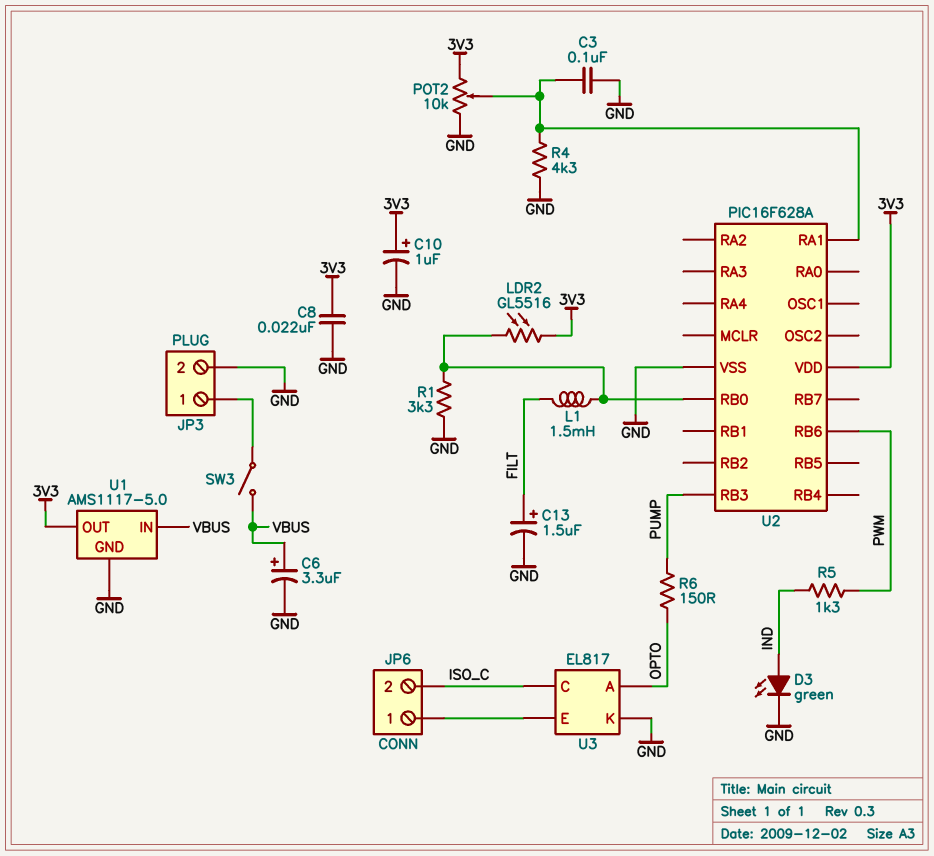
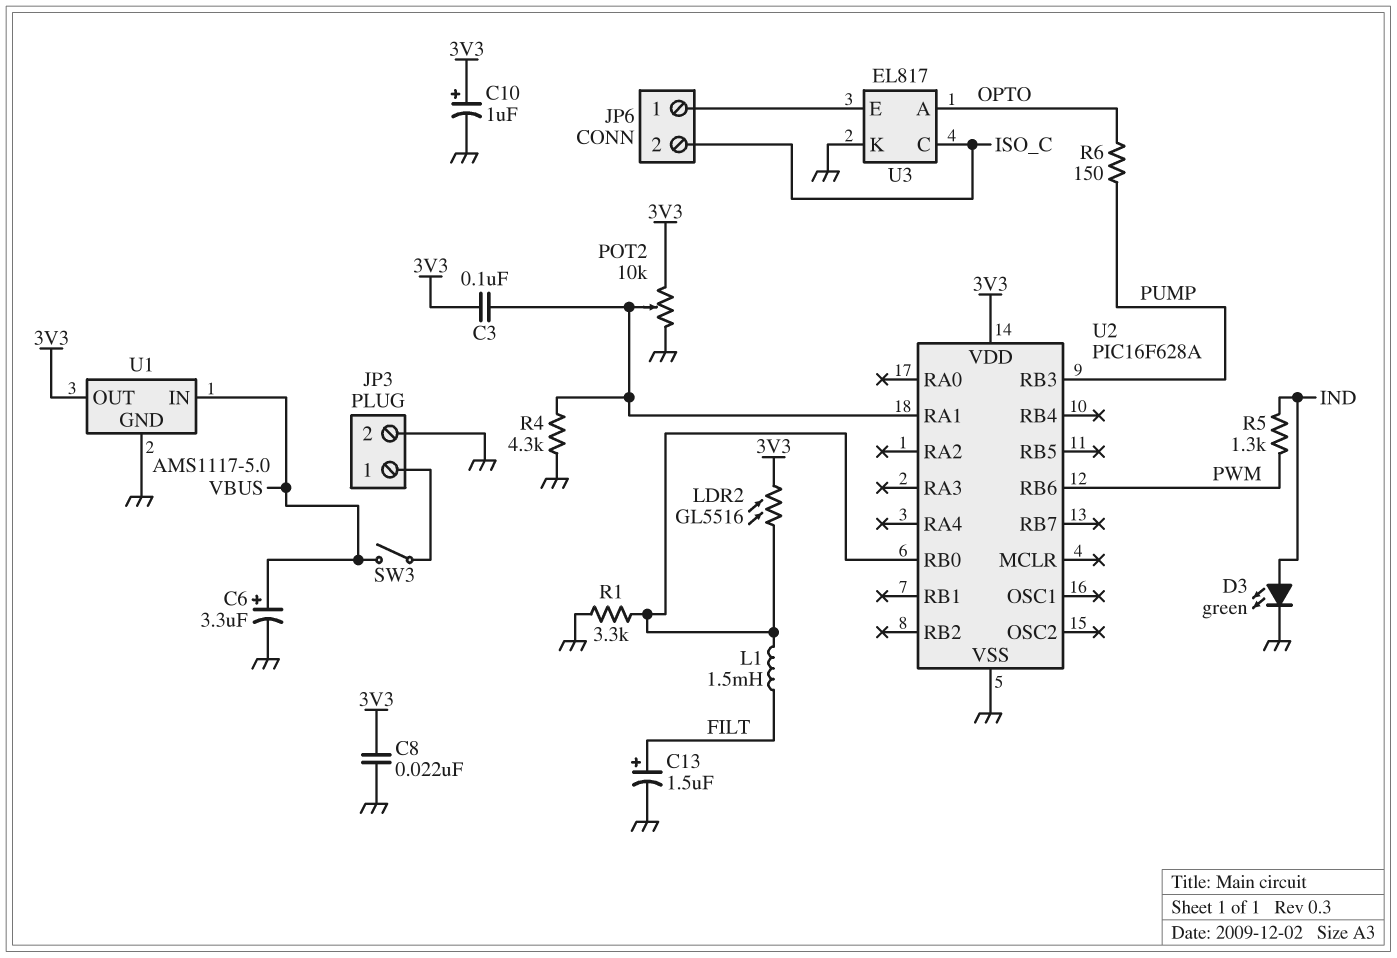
C3: 100nF (GND, U2/RA1) -> 100nF (3V3, U2/RA1)

